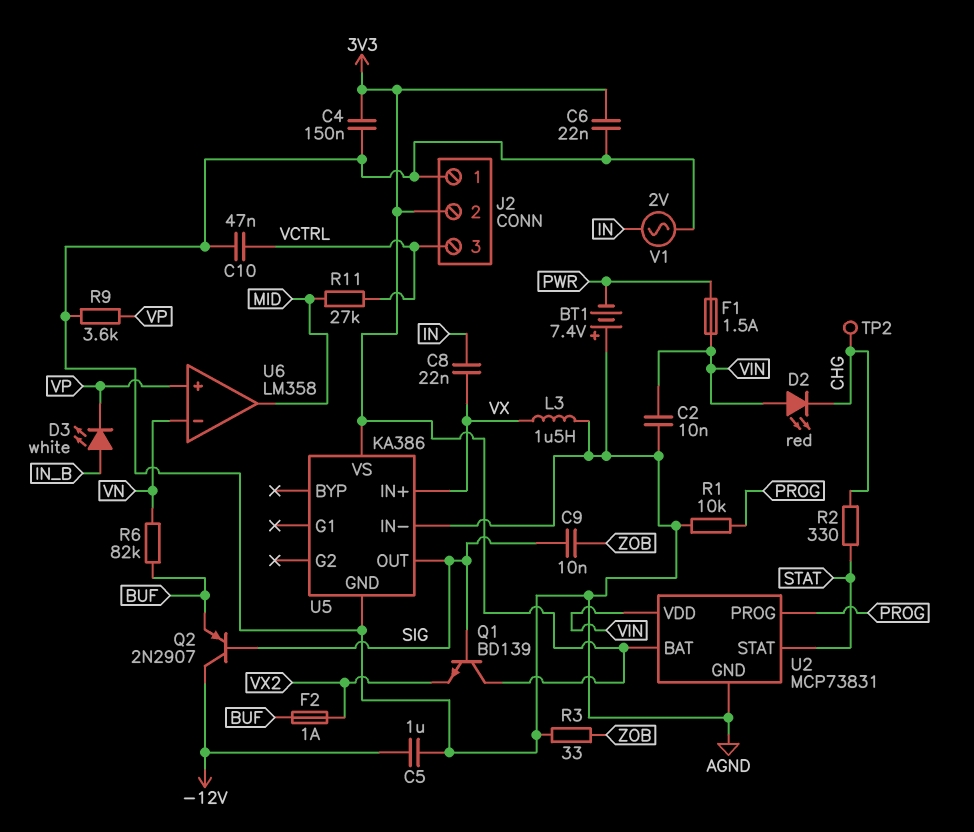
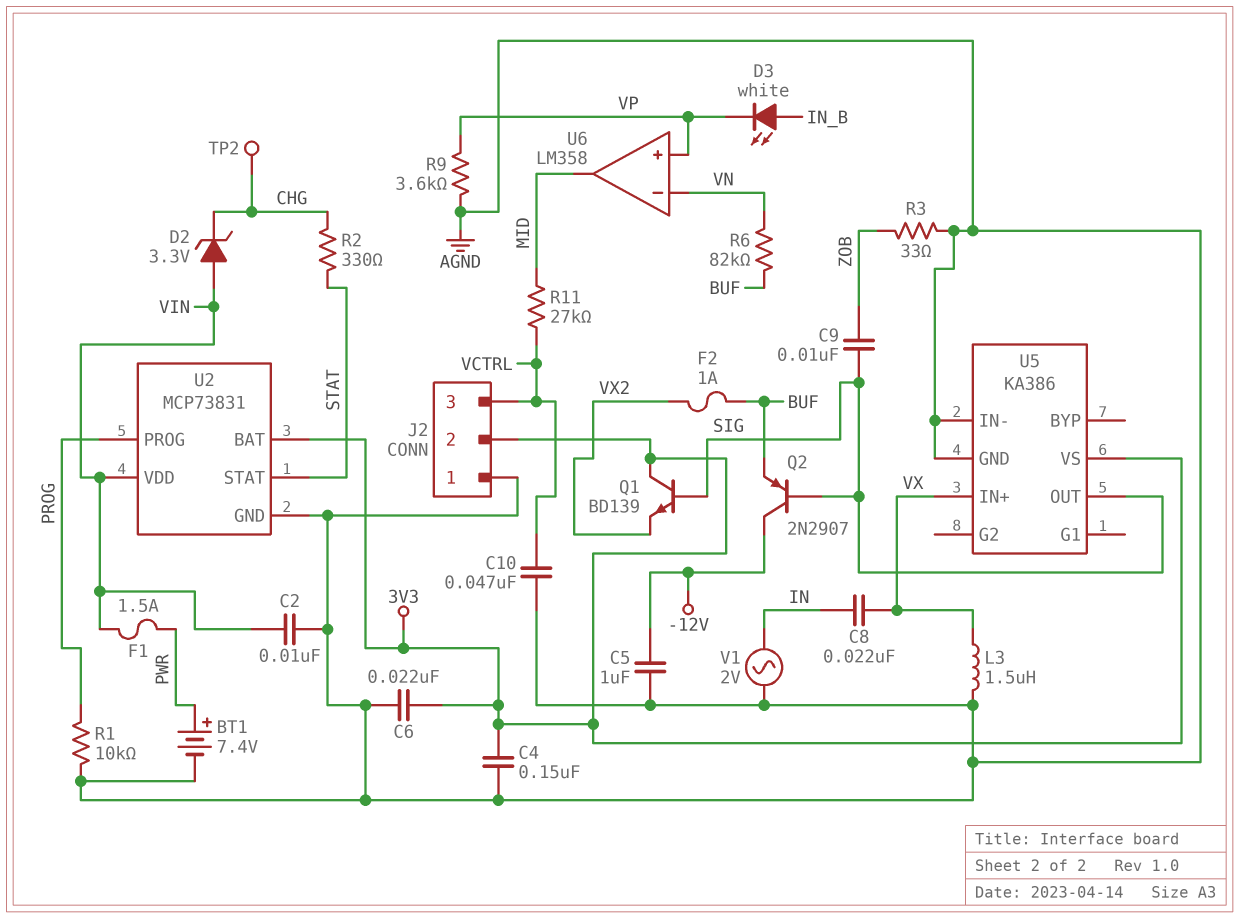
BT1: 7.4V (plus AGND, minus PWR) -> 7.4V (plus PWR, minus AGND)
D2: LED red (A VIN, K CHG) -> zener 3.3V (A VIN, K CHG)

